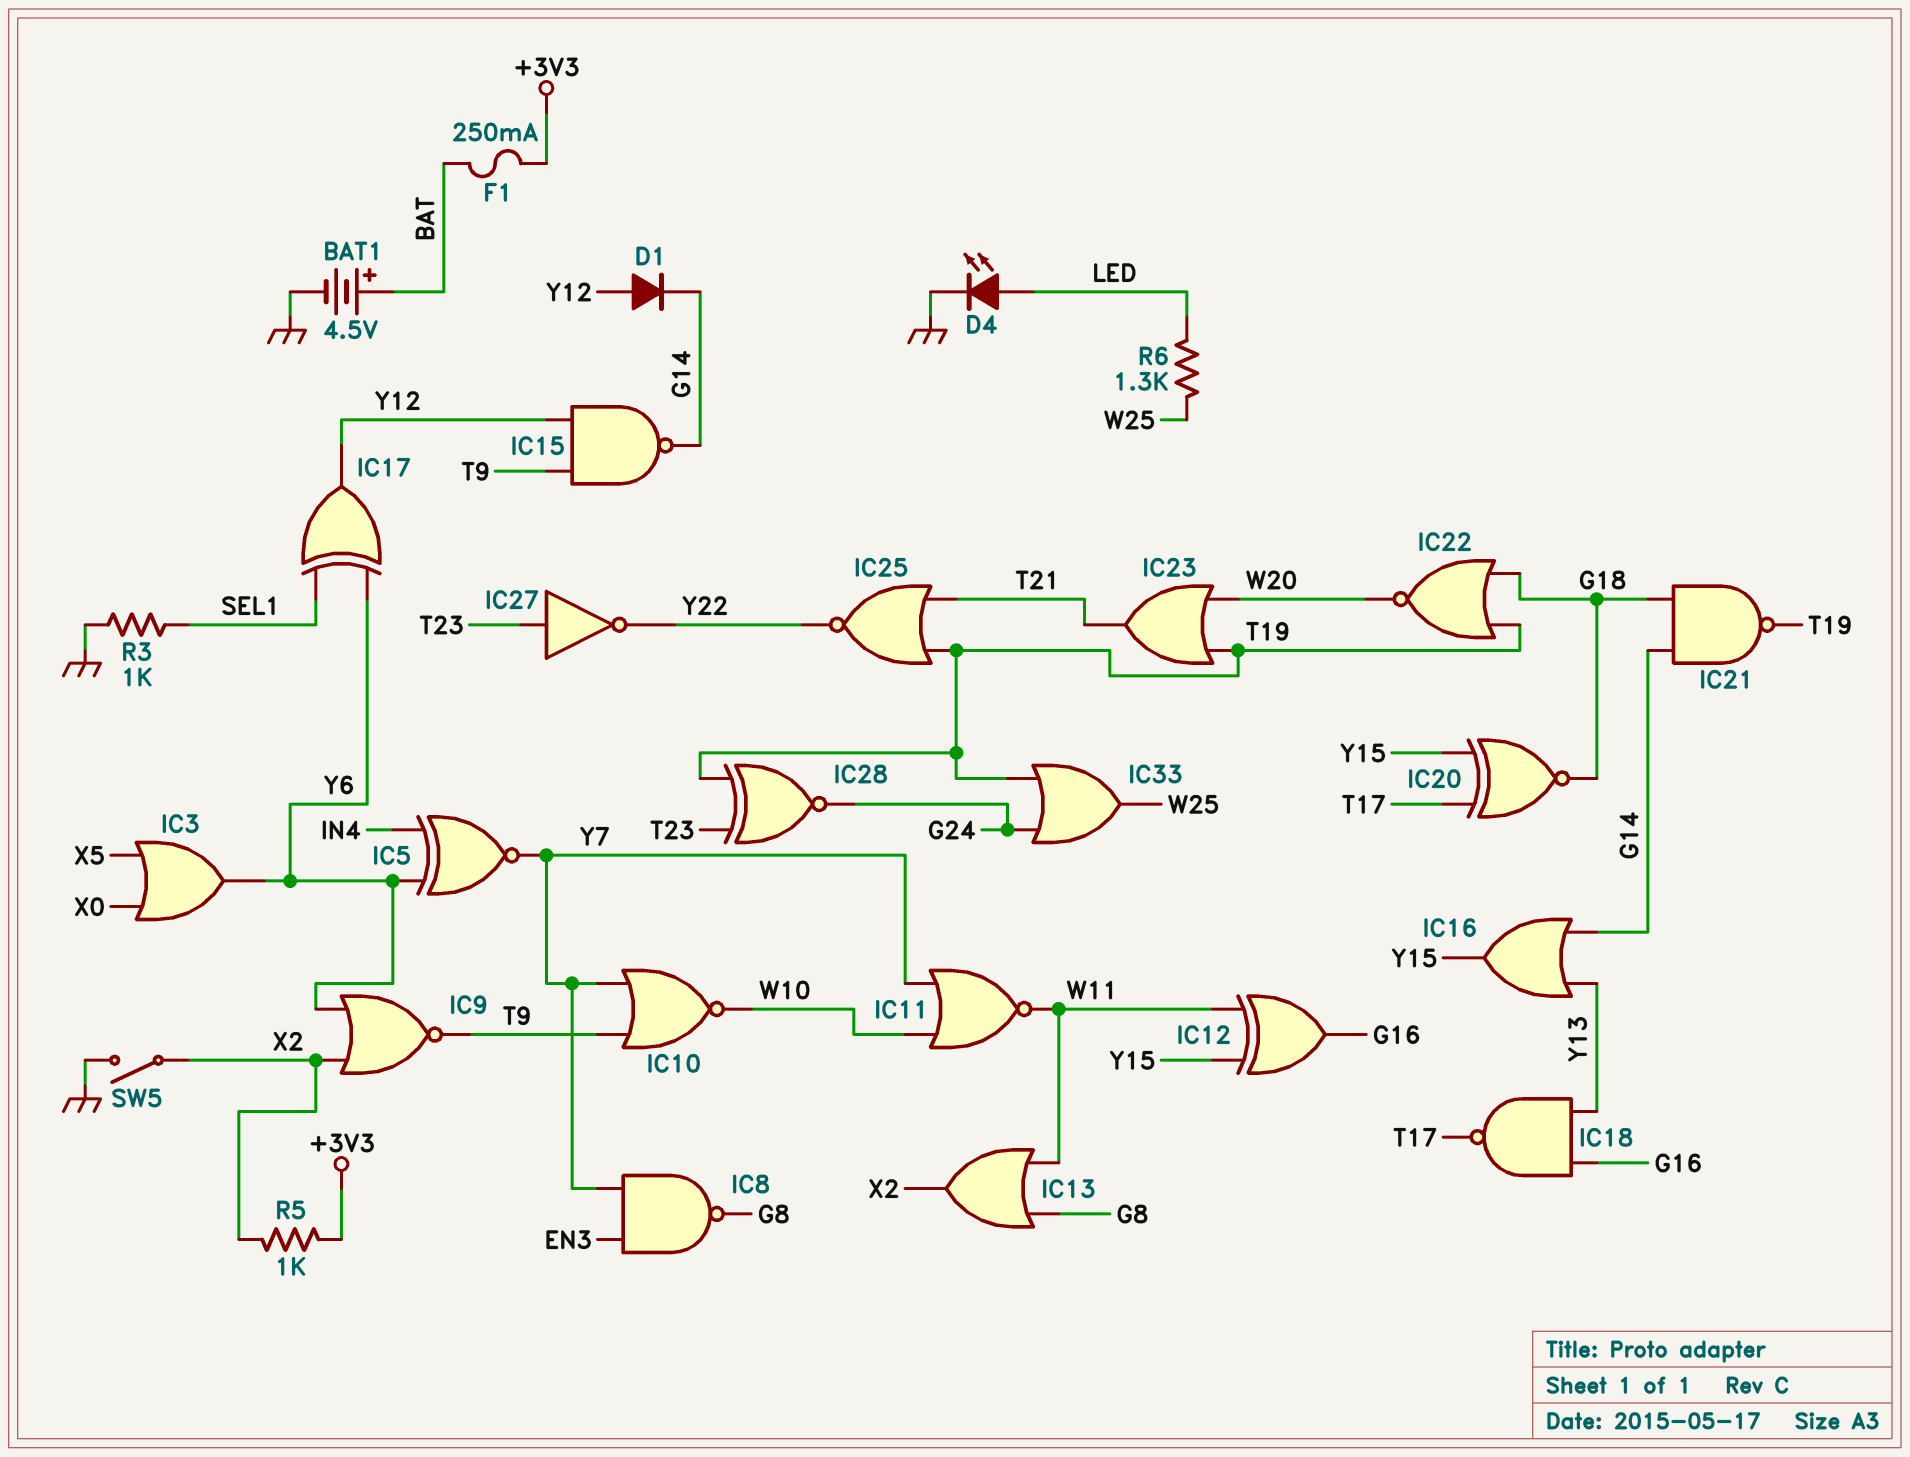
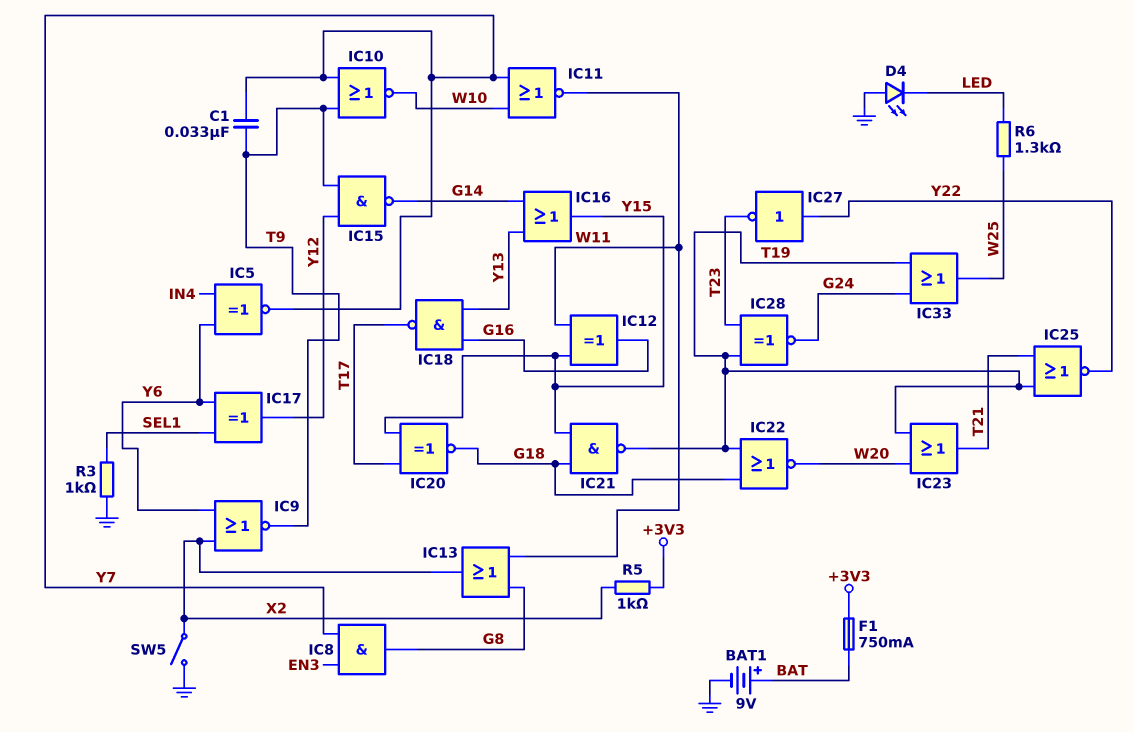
BAT1: 4.5V (plus BAT, minus GND) -> 9V (plus BAT, minus GND)
C1: none -> 33nF (T9, Y7)
D1: diode (A Y12, K G14) -> none
D4: LED (A LED, K GND) -> LED (A GND, K LED)
F1: 250mA (+3V3, BAT) -> 750mA (+3V3, BAT)
IC3: OR (in X0, in X5, out Y6) -> none
IC8: NAND (in EN3, in Y7, out G8) -> AND (in EN3, in Y7, out G8)
IC21: NAND (in G14, in G18, out T19) -> NAND (in G18, in Y15, out T19)
IC27: NOT (in T23, out Y22) -> NOT (in Y22, out T23)

